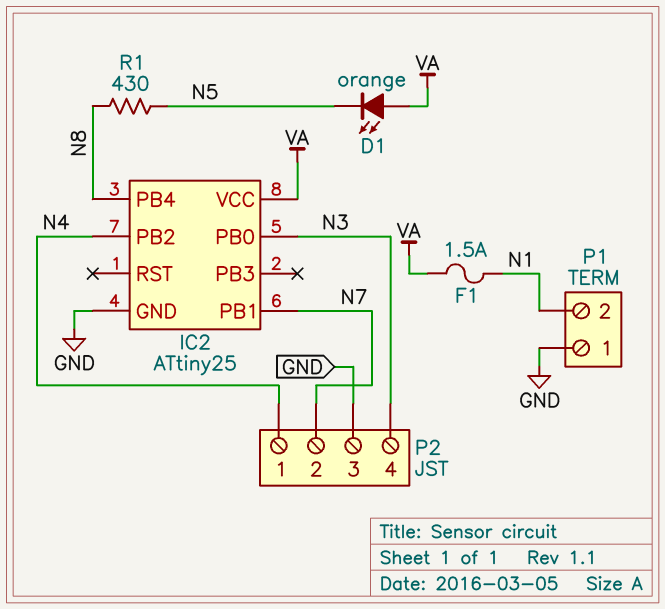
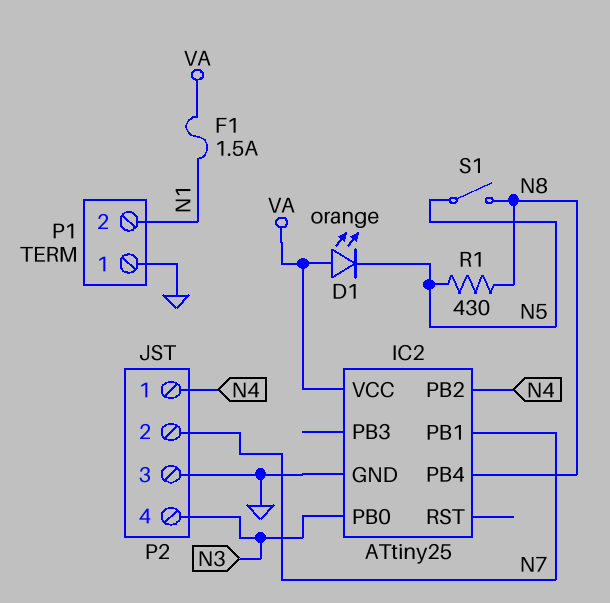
S1: none -> switch (N5, N8)

